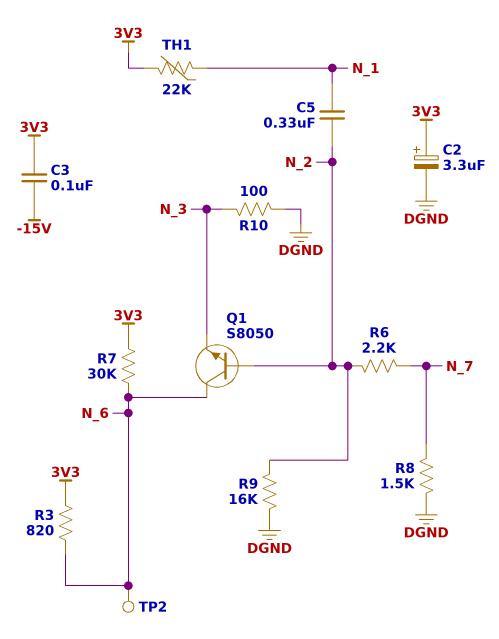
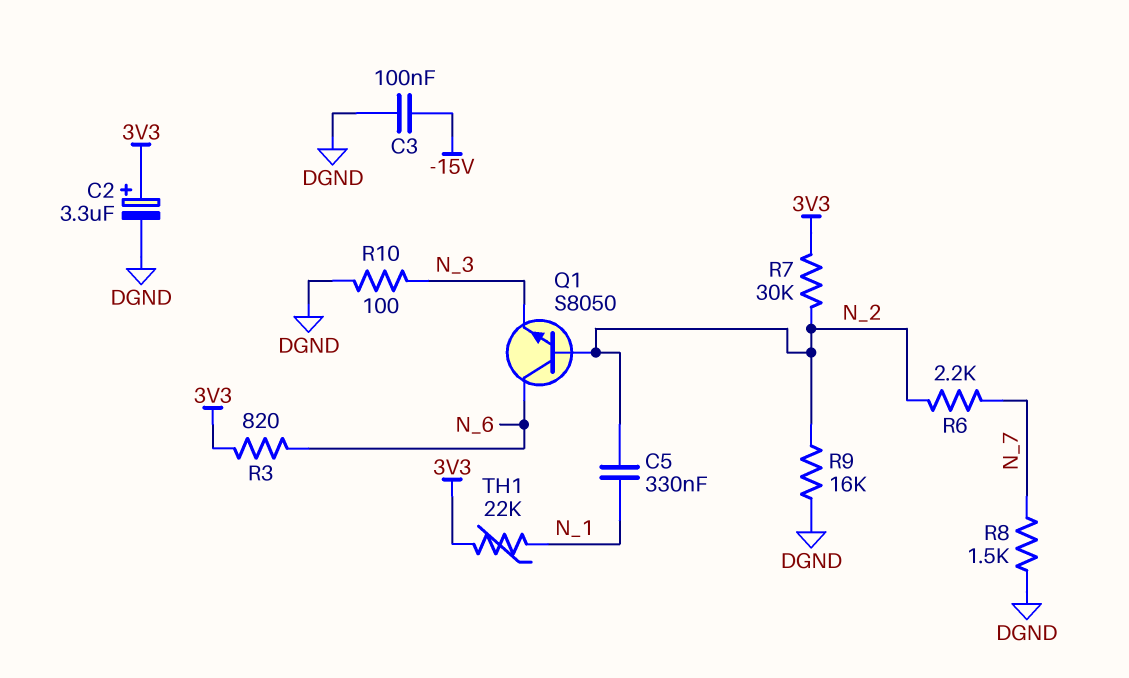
C3: 100nF (-15V, 3V3) -> 100nF (-15V, DGND)
R7: 30k (3V3, N_6) -> 30k (3V3, N_2)
TP2: test point (N_6) -> none

